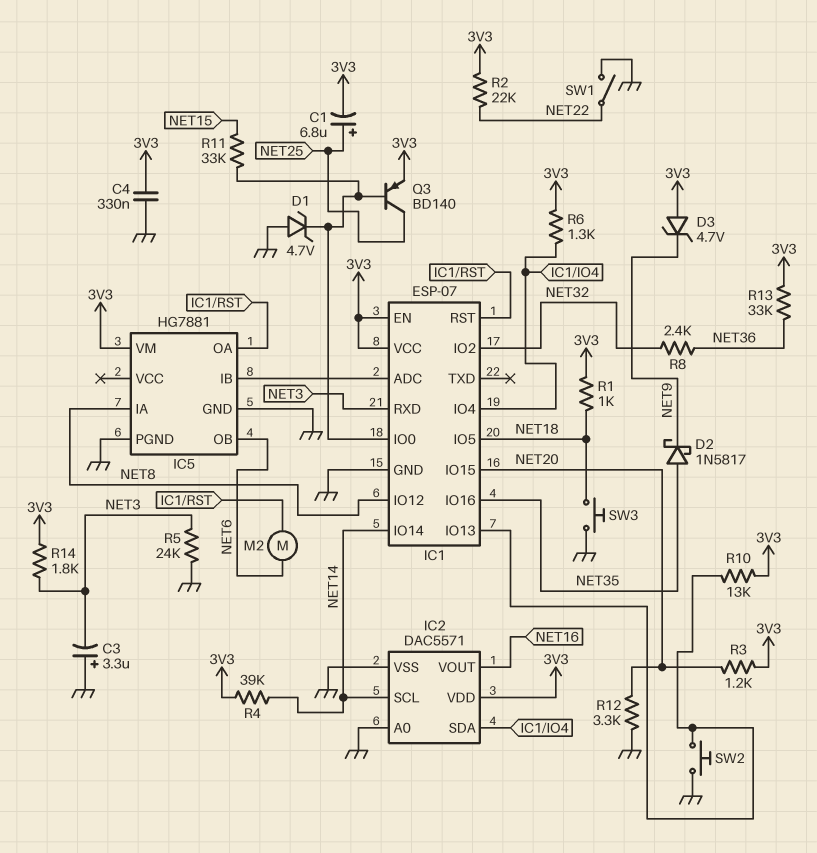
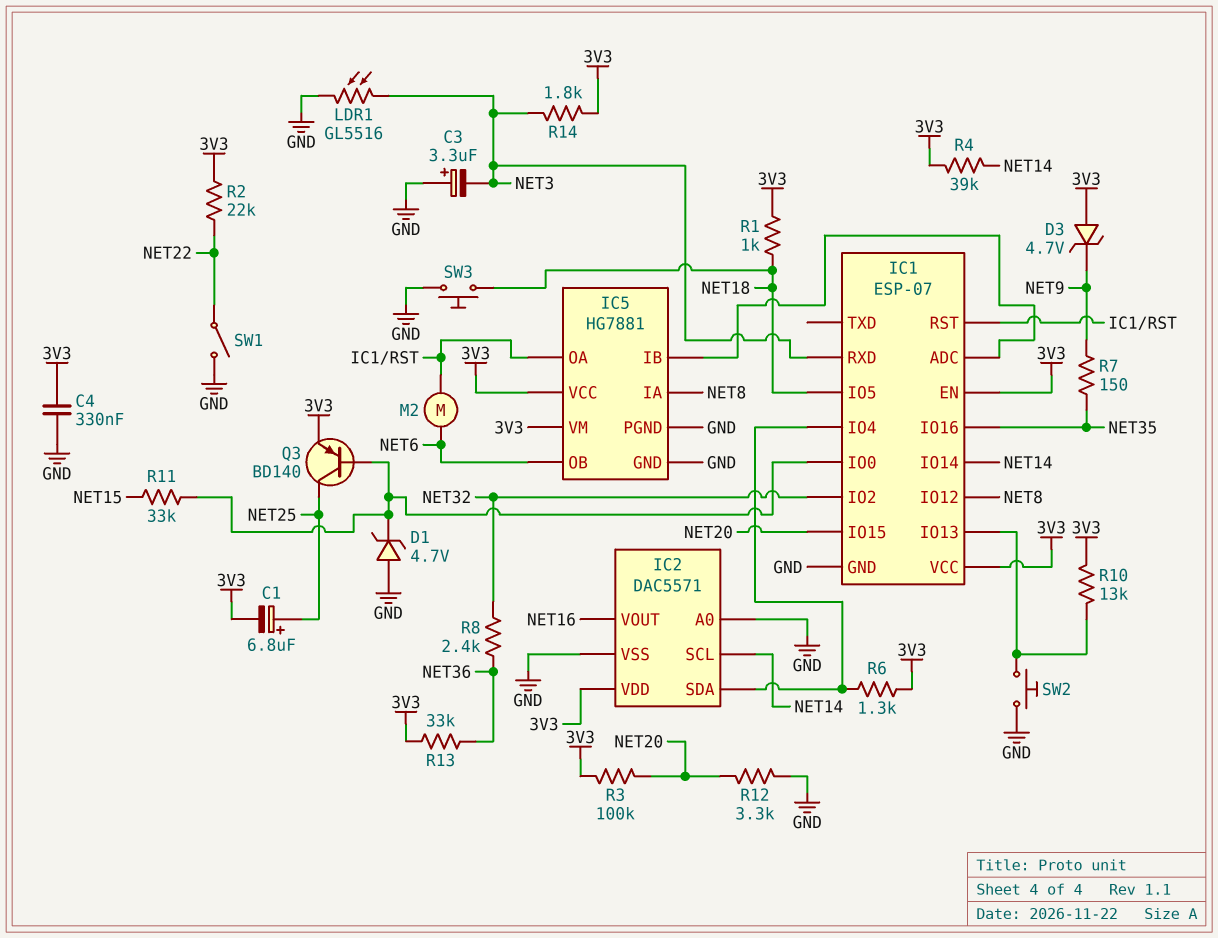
D2: schottky 1N5817 (A NET35, K NET9) -> none
IC5 pin VCC: none -> 3V3
LDR1: none -> GL5516 (GND, NET3)
R3: 1.2k (3V3, NET20) -> 100k (3V3, NET20)
R5: 24k (GND, NET3) -> none
R7: none -> 150 (NET9, NET35)

